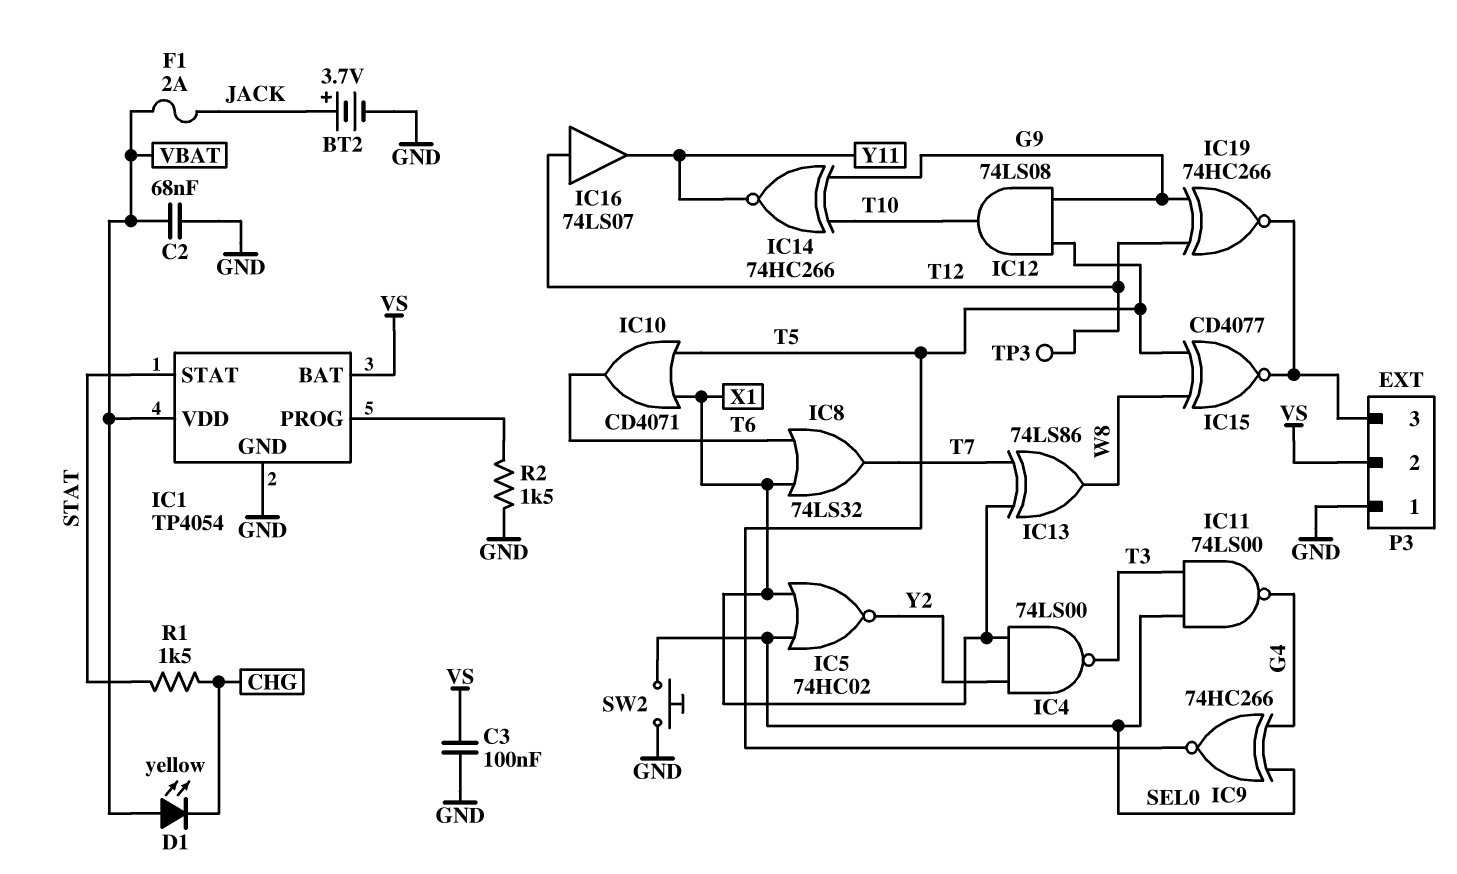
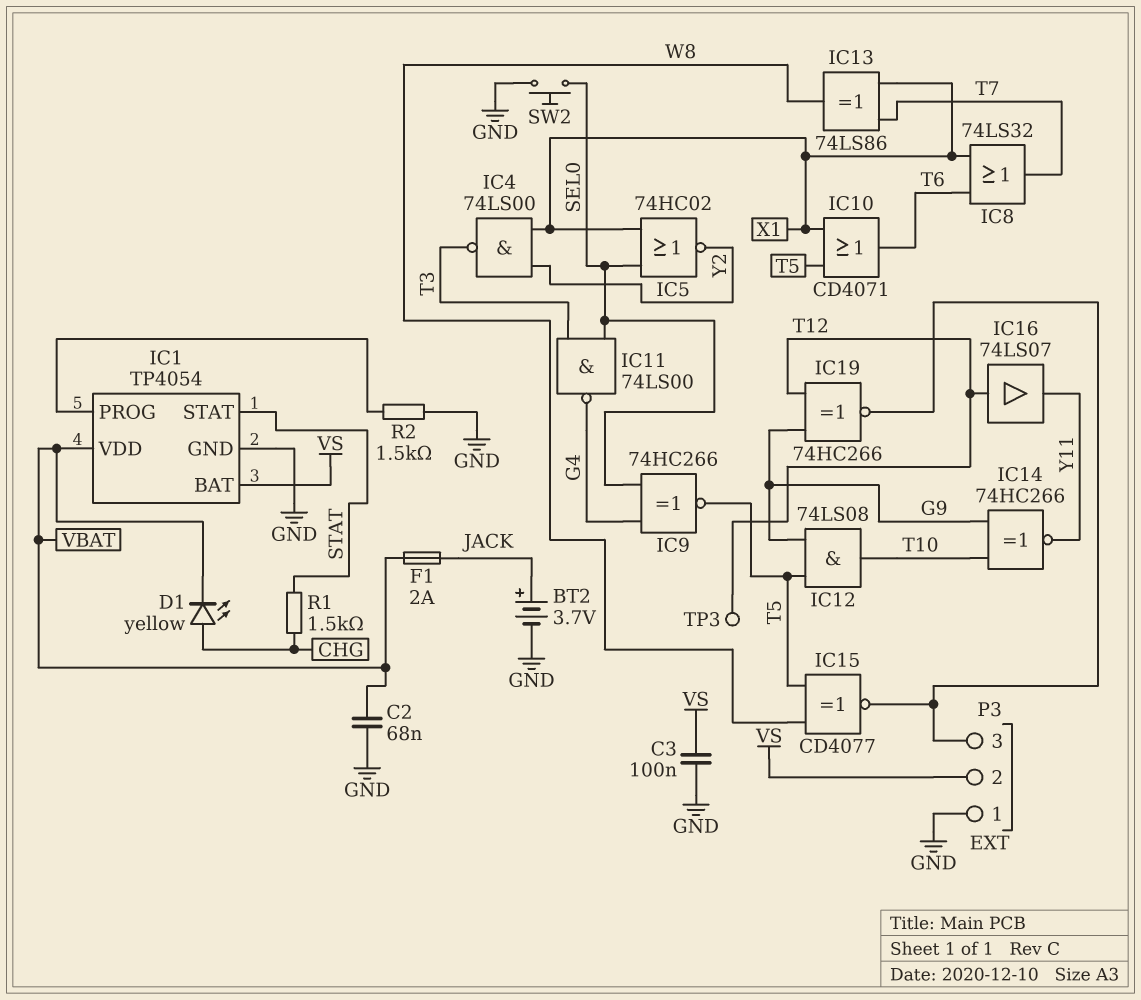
D1: LED yellow (A VBAT, K CHG) -> LED yellow (A CHG, K VBAT)

